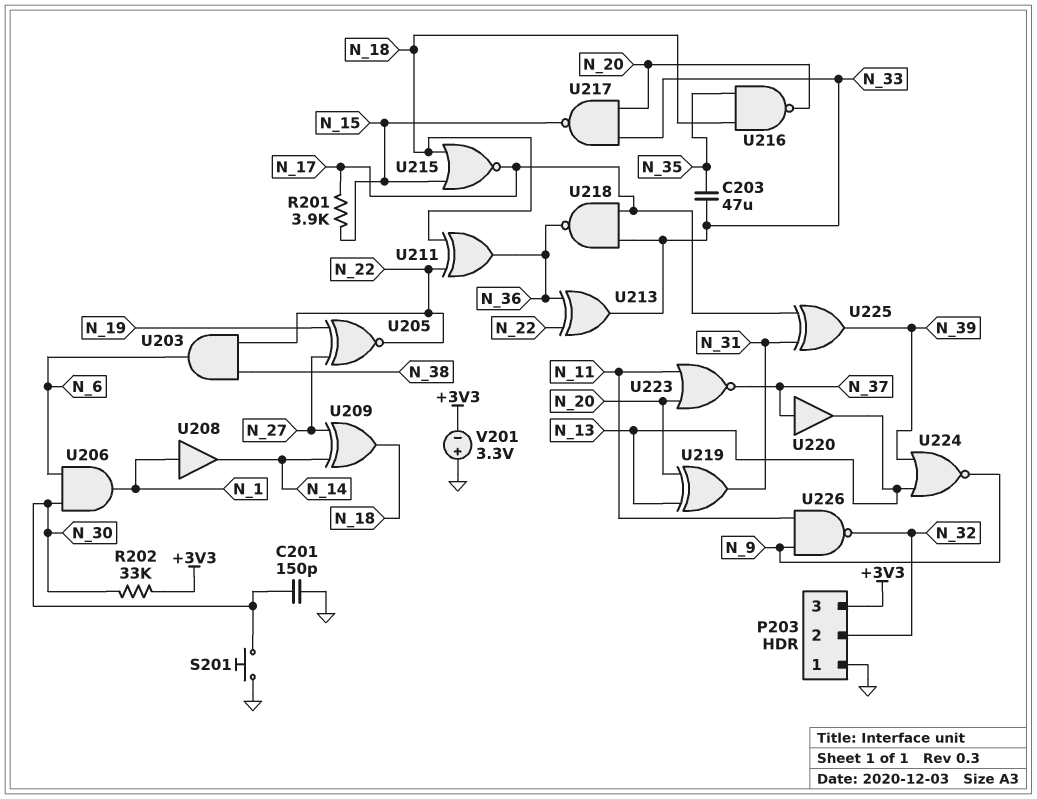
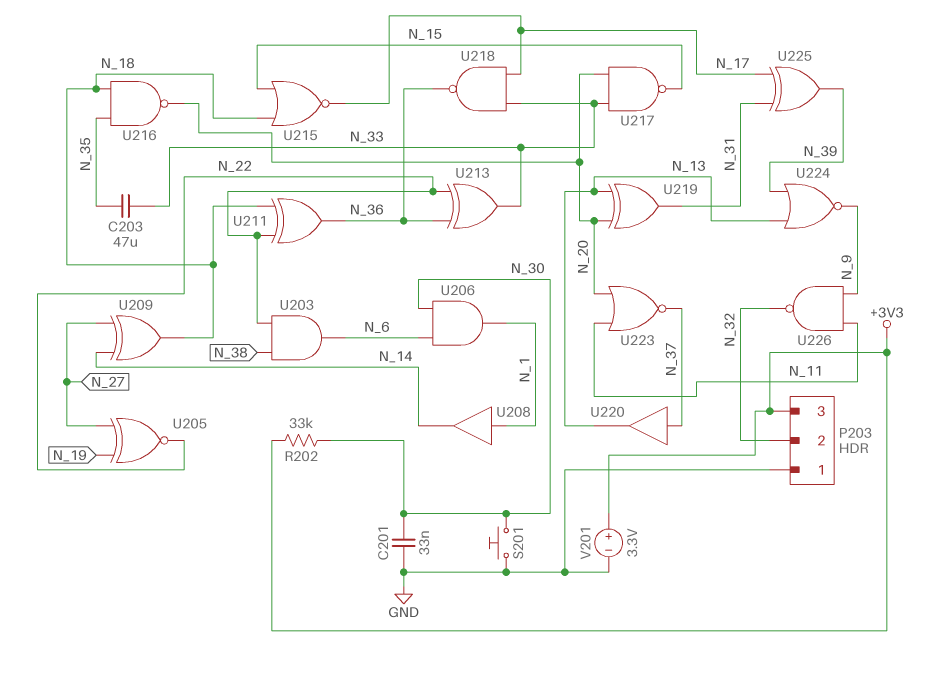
C201: 150pF (GND, N_30) -> 33nF (GND, N_30)
R201: 3.9k (N_15, N_17) -> none
V201: 3.3V (plus GND, minus +3V3) -> 3.3V (plus +3V3, minus GND)

